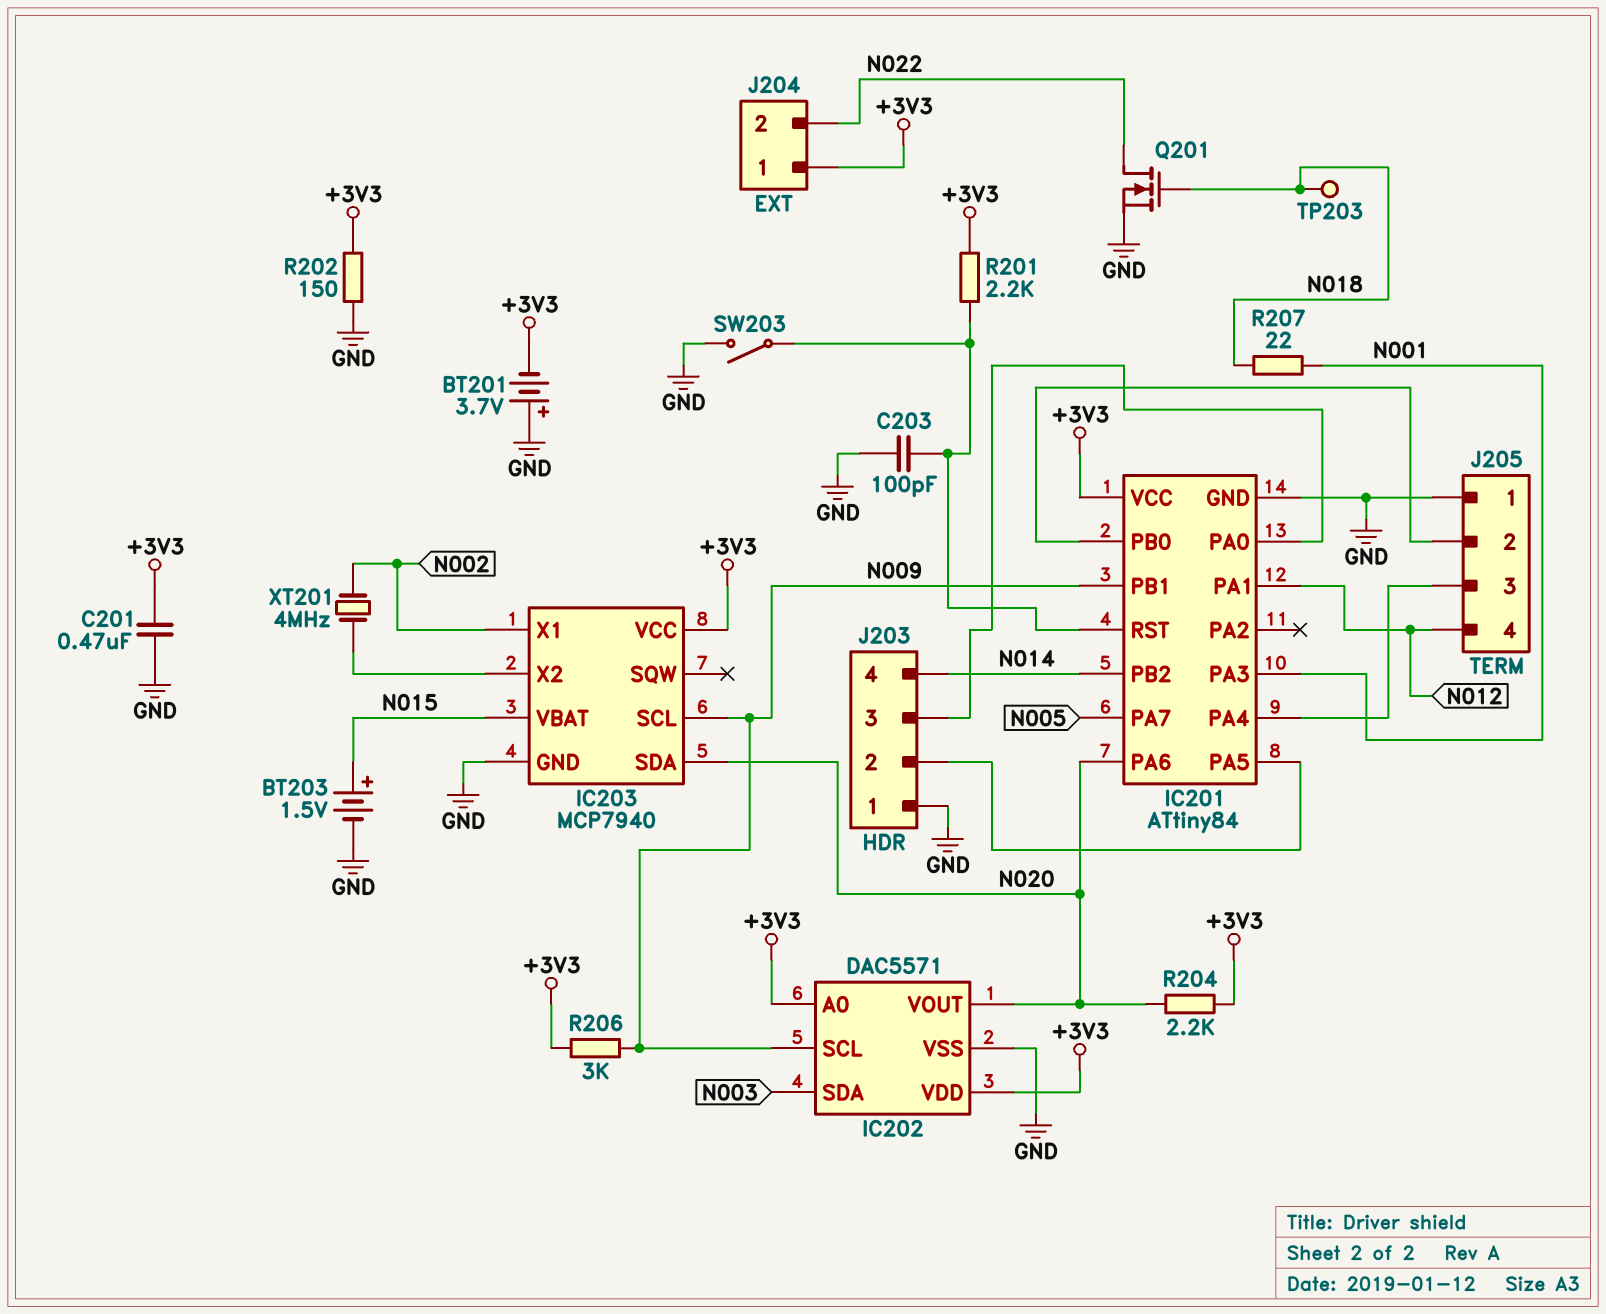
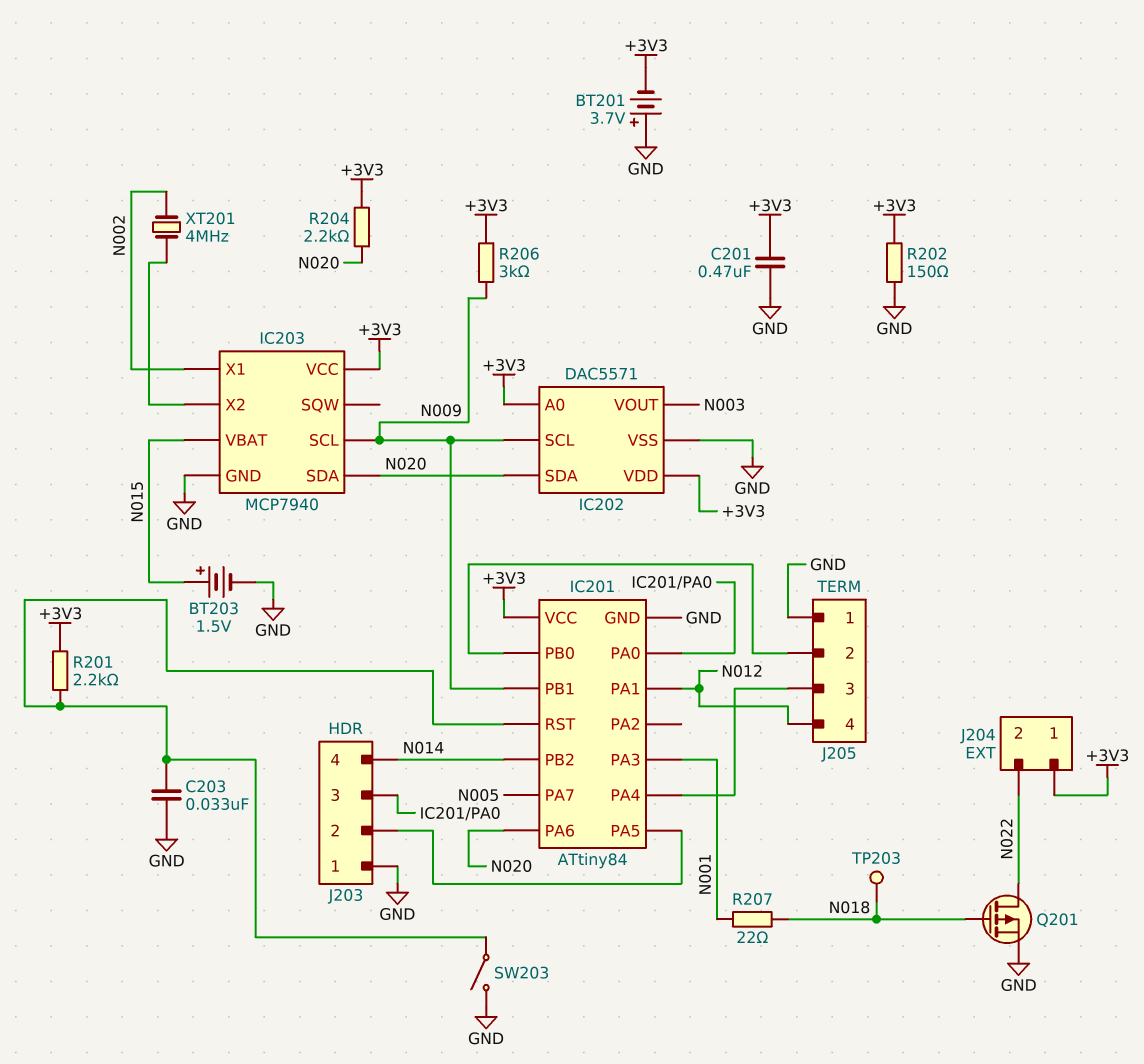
C203: 100pF (GND, IC201/RST) -> 33nF (GND, IC201/RST)
IC202 pin SDA: N003 -> N020
IC202 pin VOUT: N020 -> N003
Q201: NMOS (G N018, D N022, S GND) -> PMOS (G N018, D N022, S GND)

